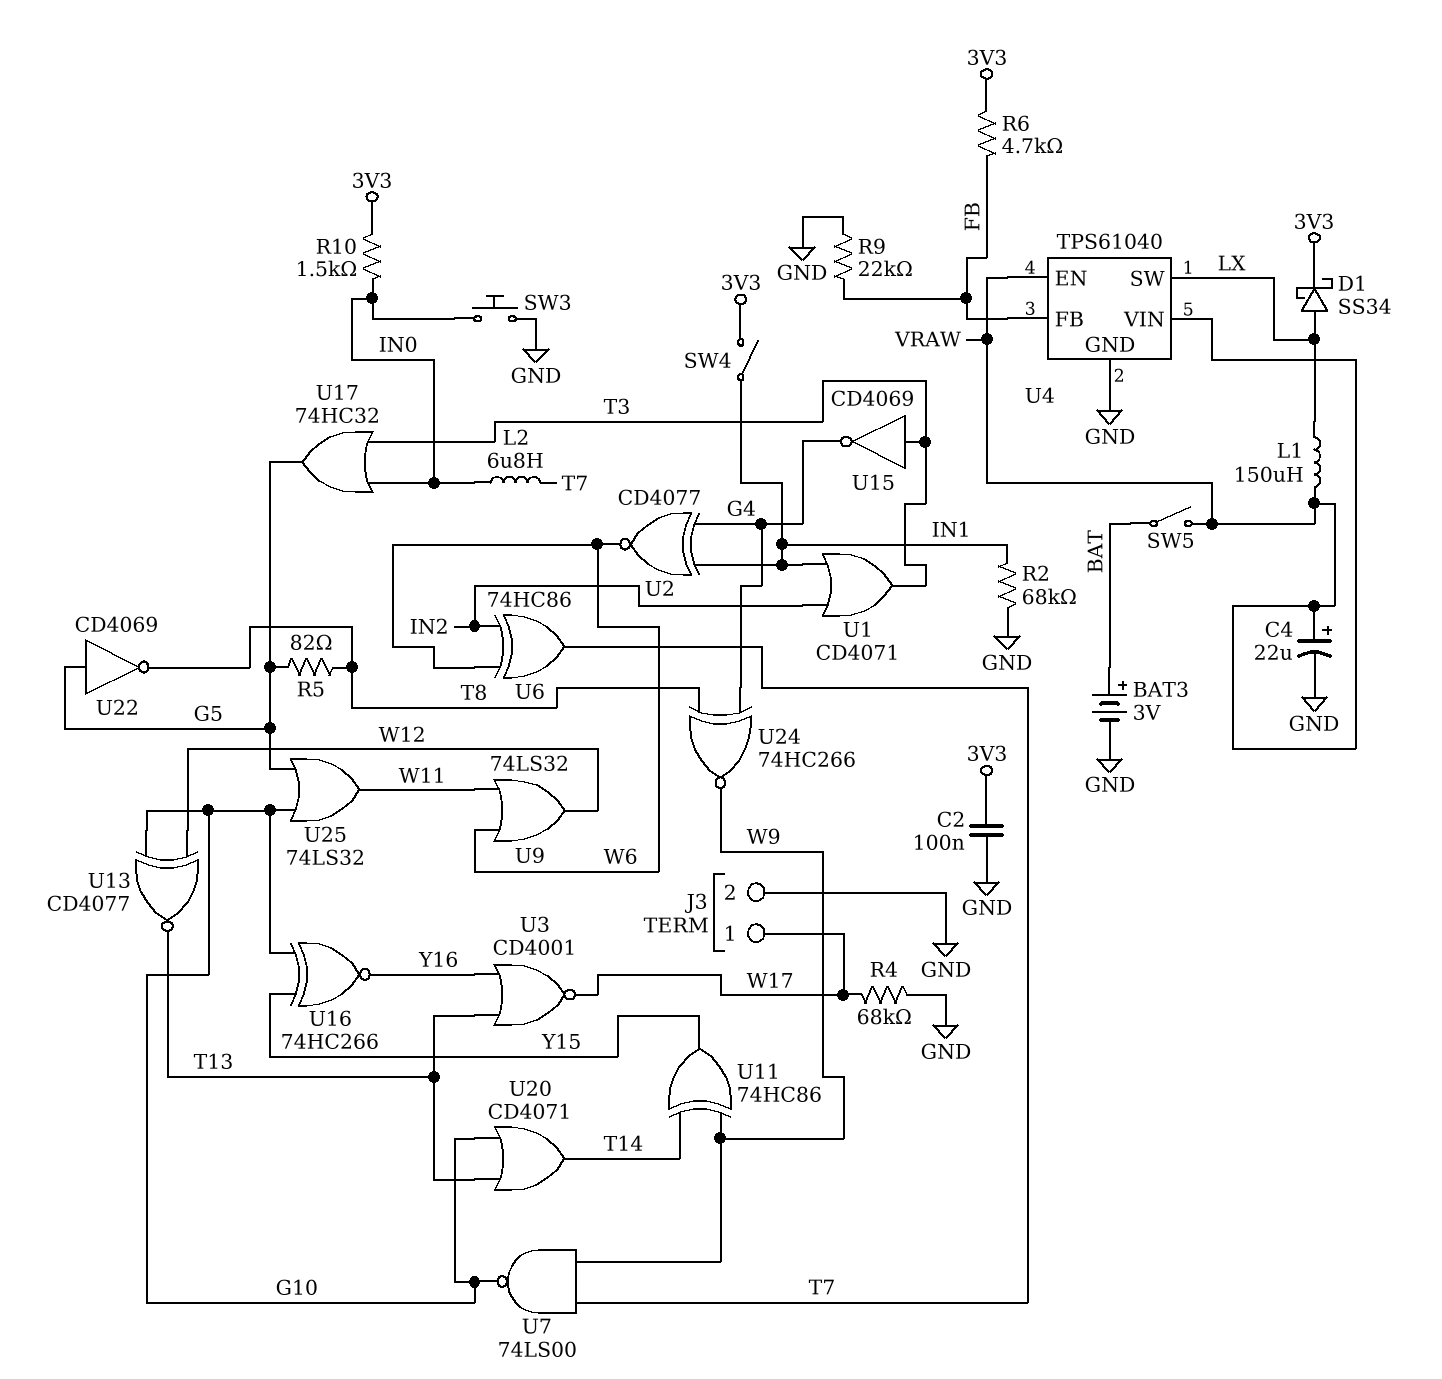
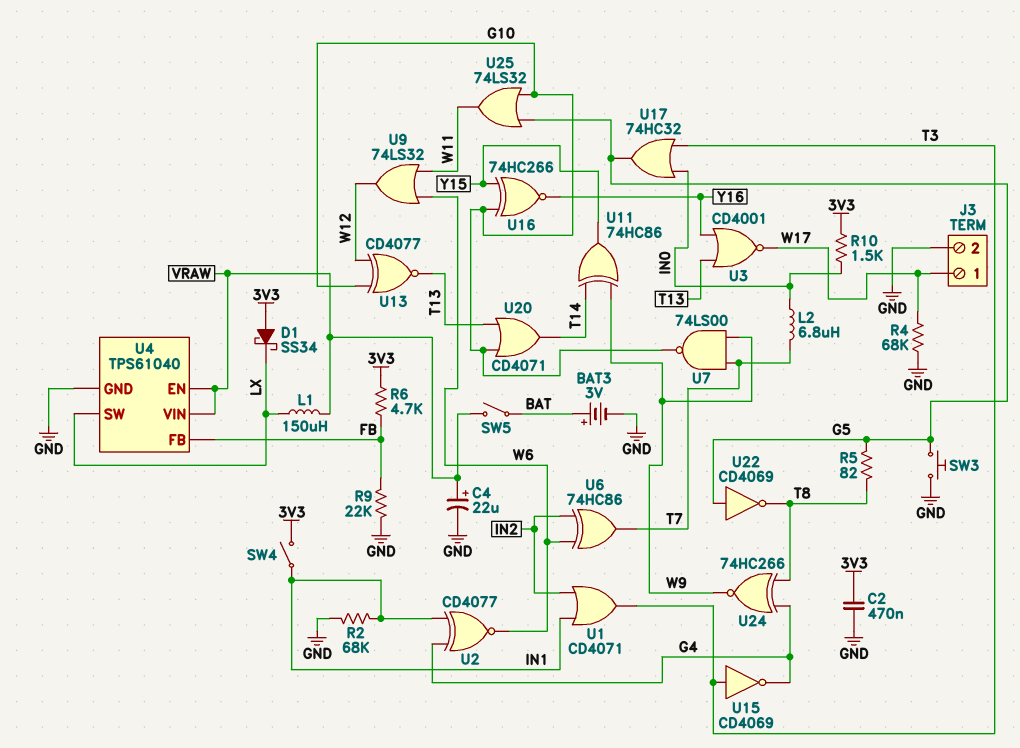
C2: 100nF (3V3, GND) -> 470nF (3V3, GND)
D1: schottky SS34 (A LX, K 3V3) -> schottky SS34 (A 3V3, K LX)
SW3: button (GND, IN0) -> button (G5, GND)

